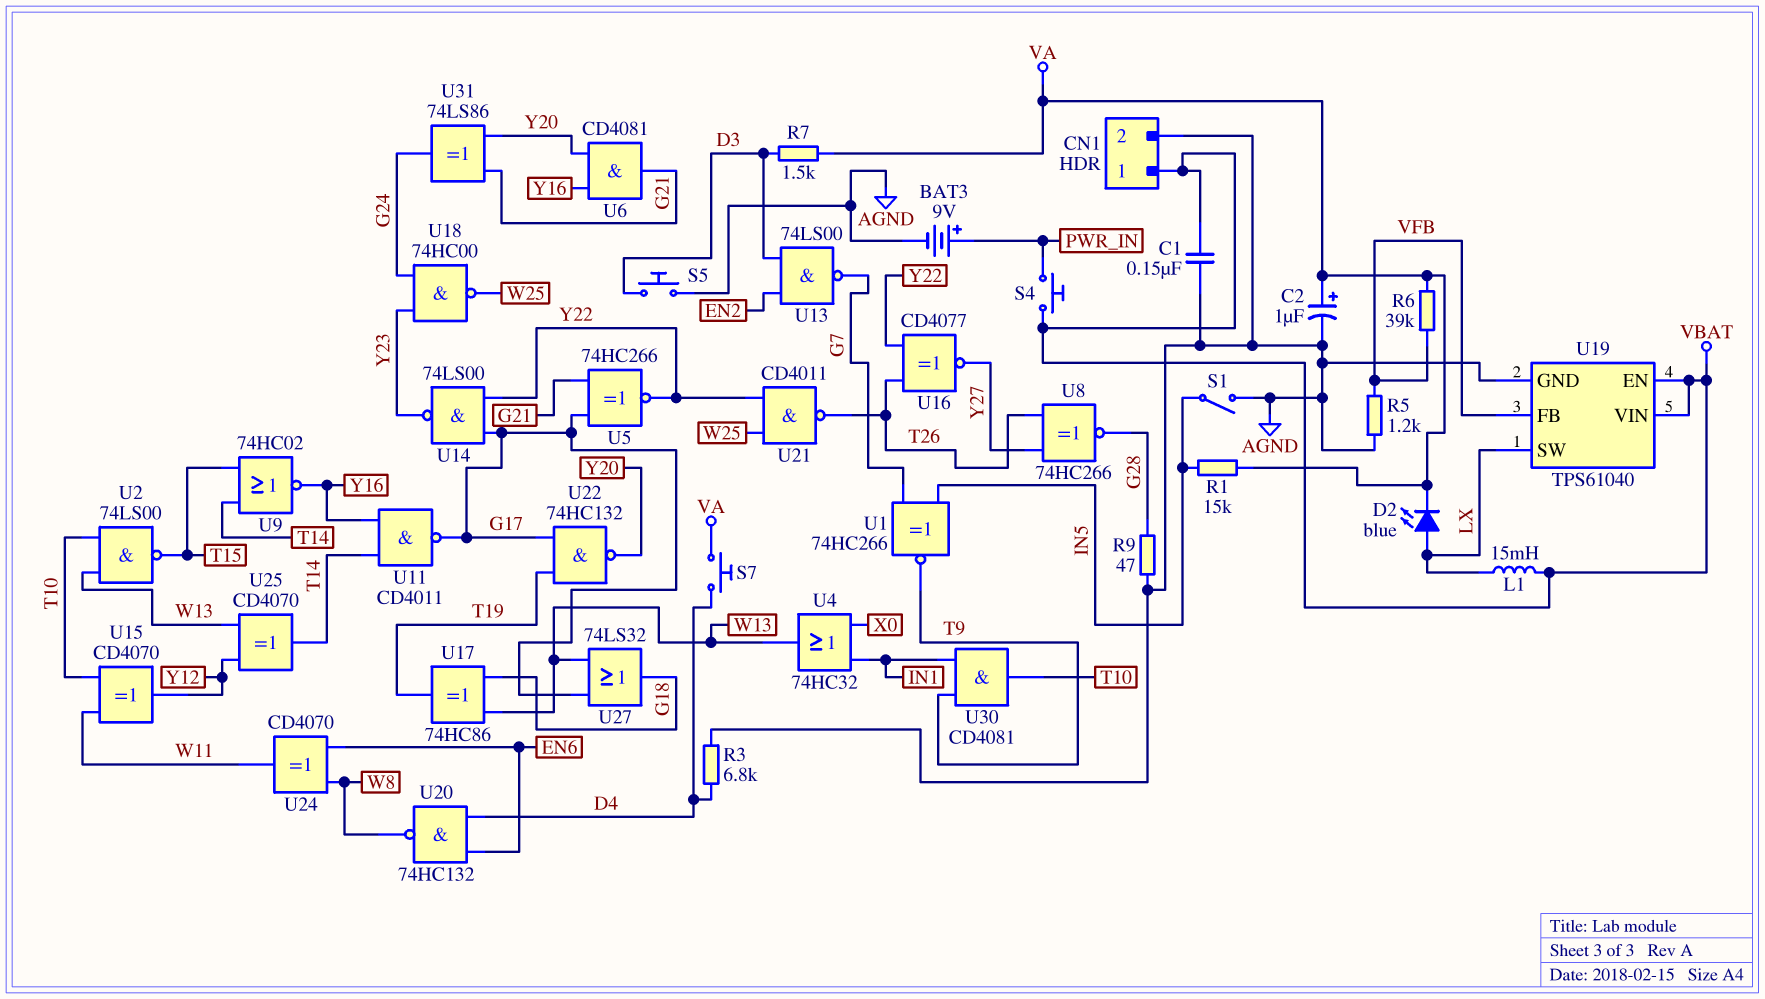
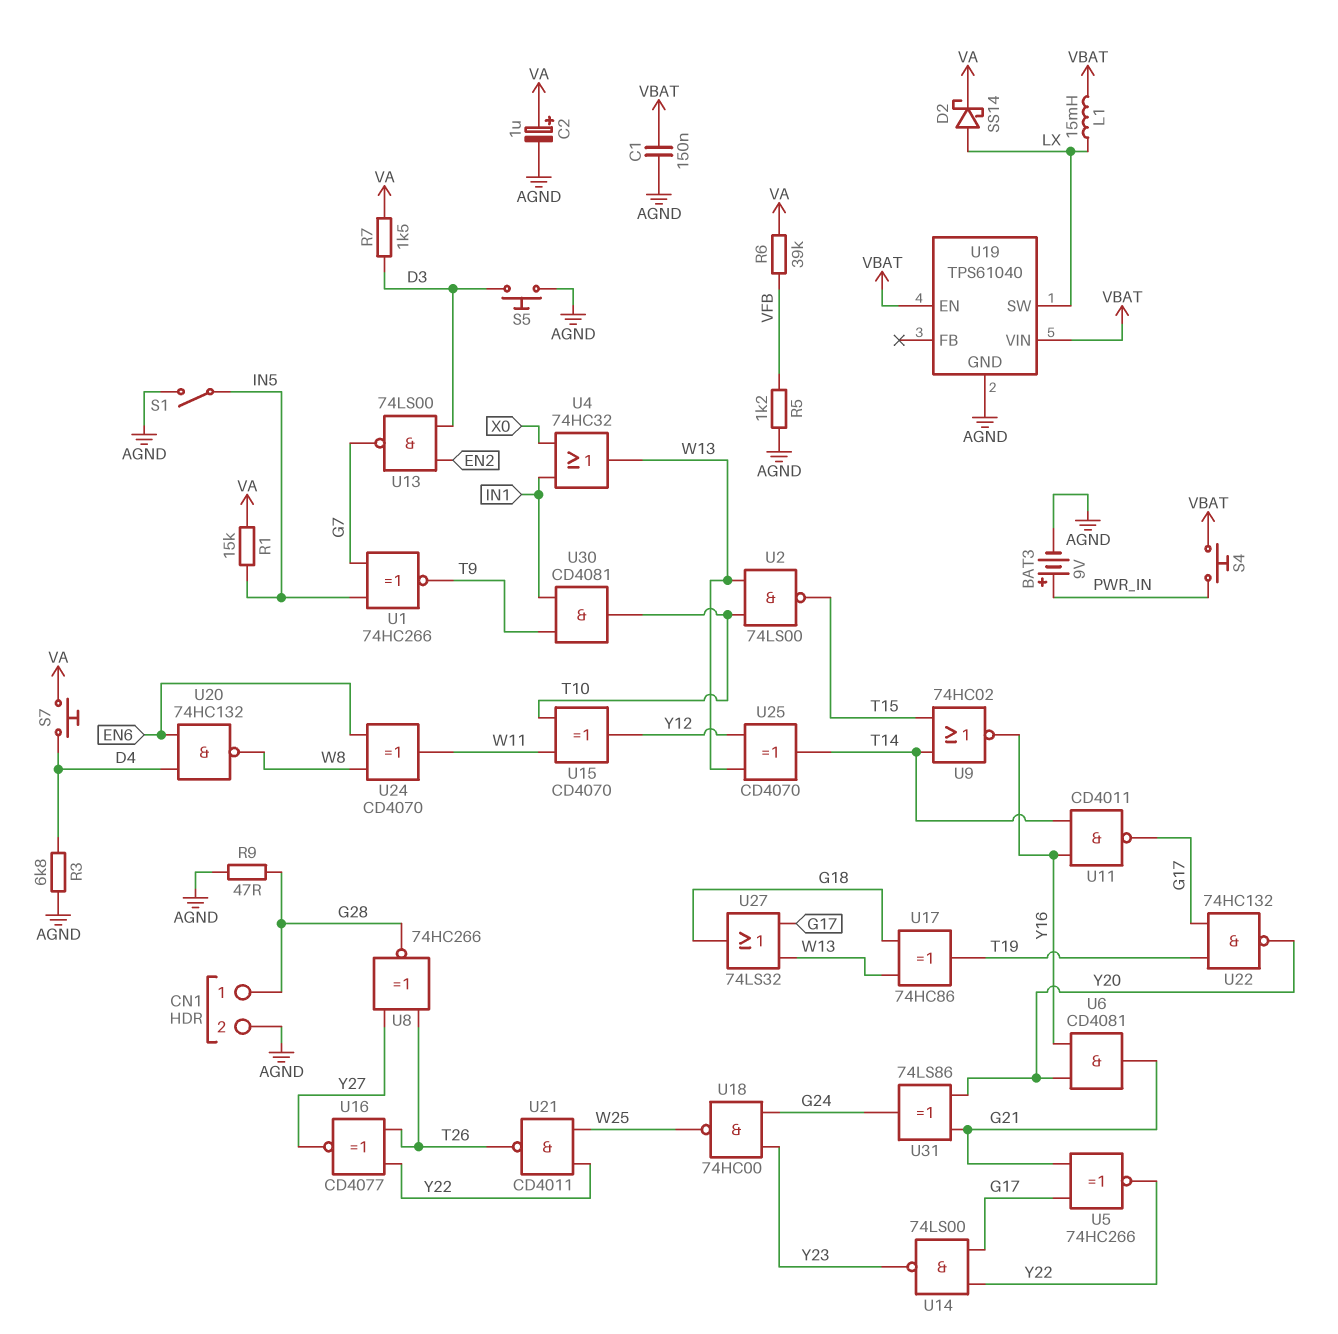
CN1 pin 1: VBAT -> G28
D2: LED blue (A LX, K VA) -> schottky SS14 (A LX, K VA)
U19 pin FB: VFB -> none

